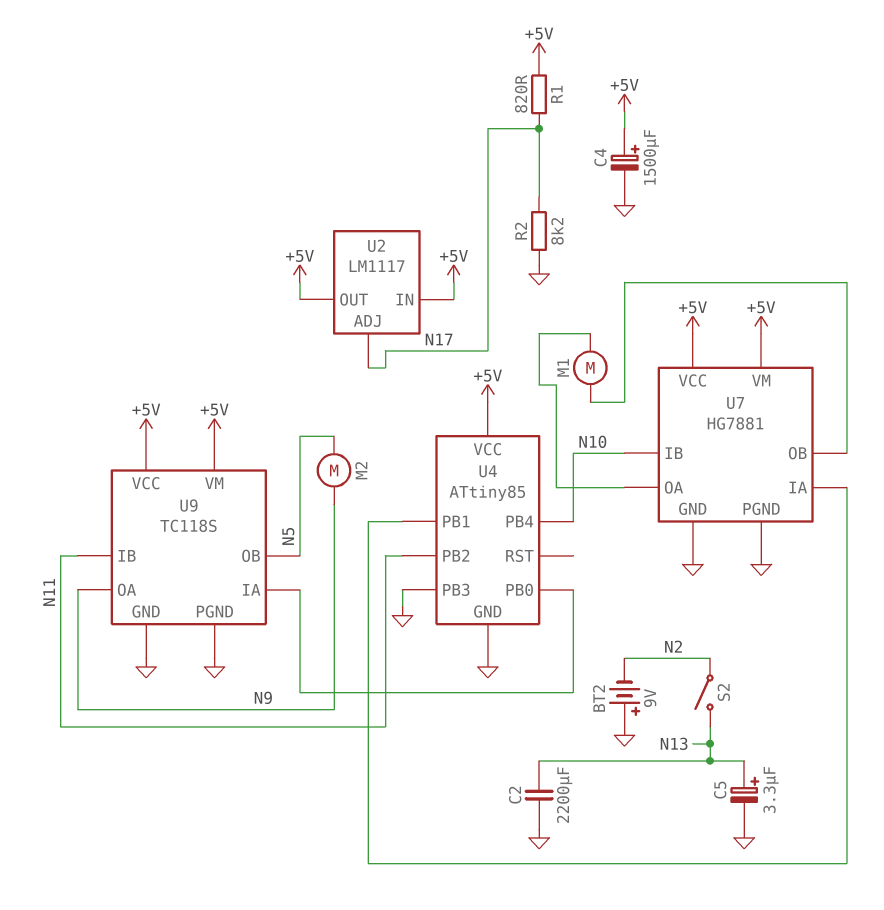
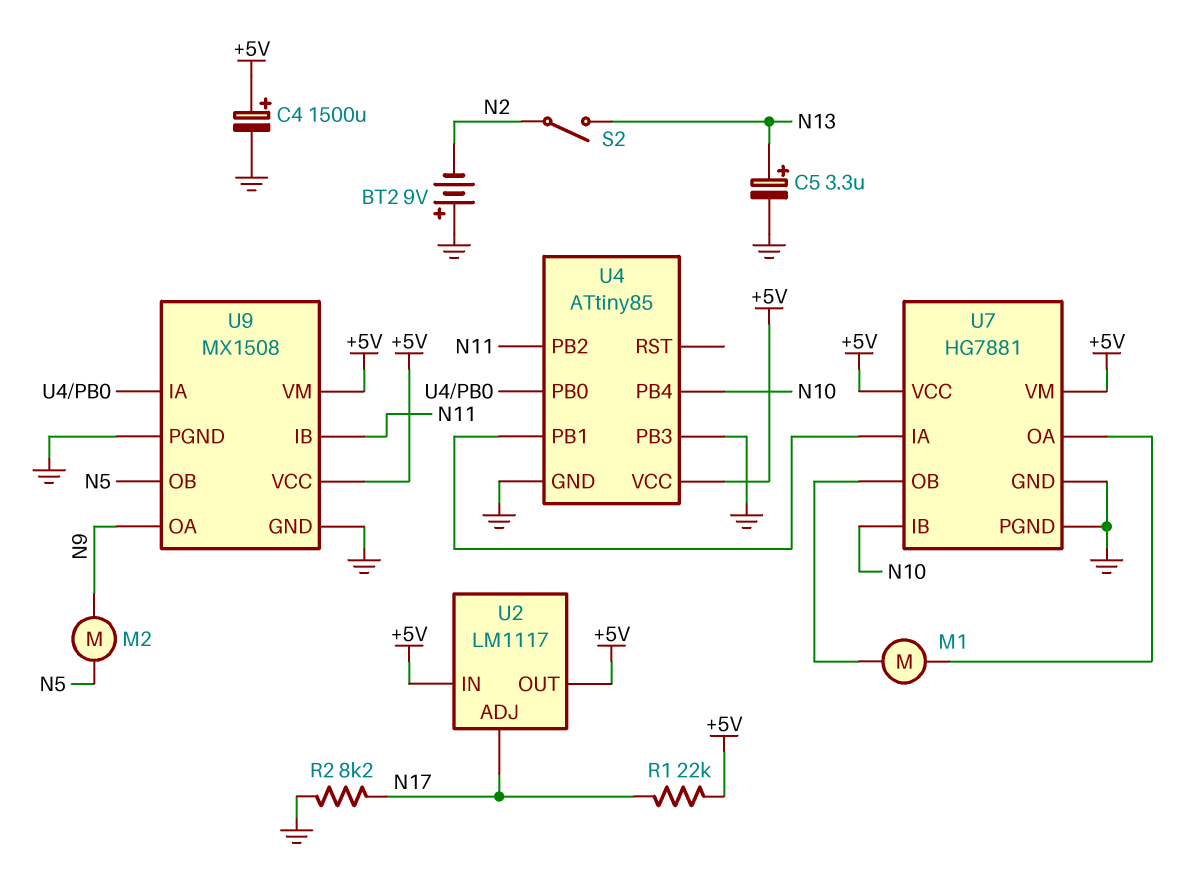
C2: 2200uF (GND, N13) -> none
R1: 820 (+5V, N17) -> 22k (+5V, N17)
U9: TC118S -> MX1508

